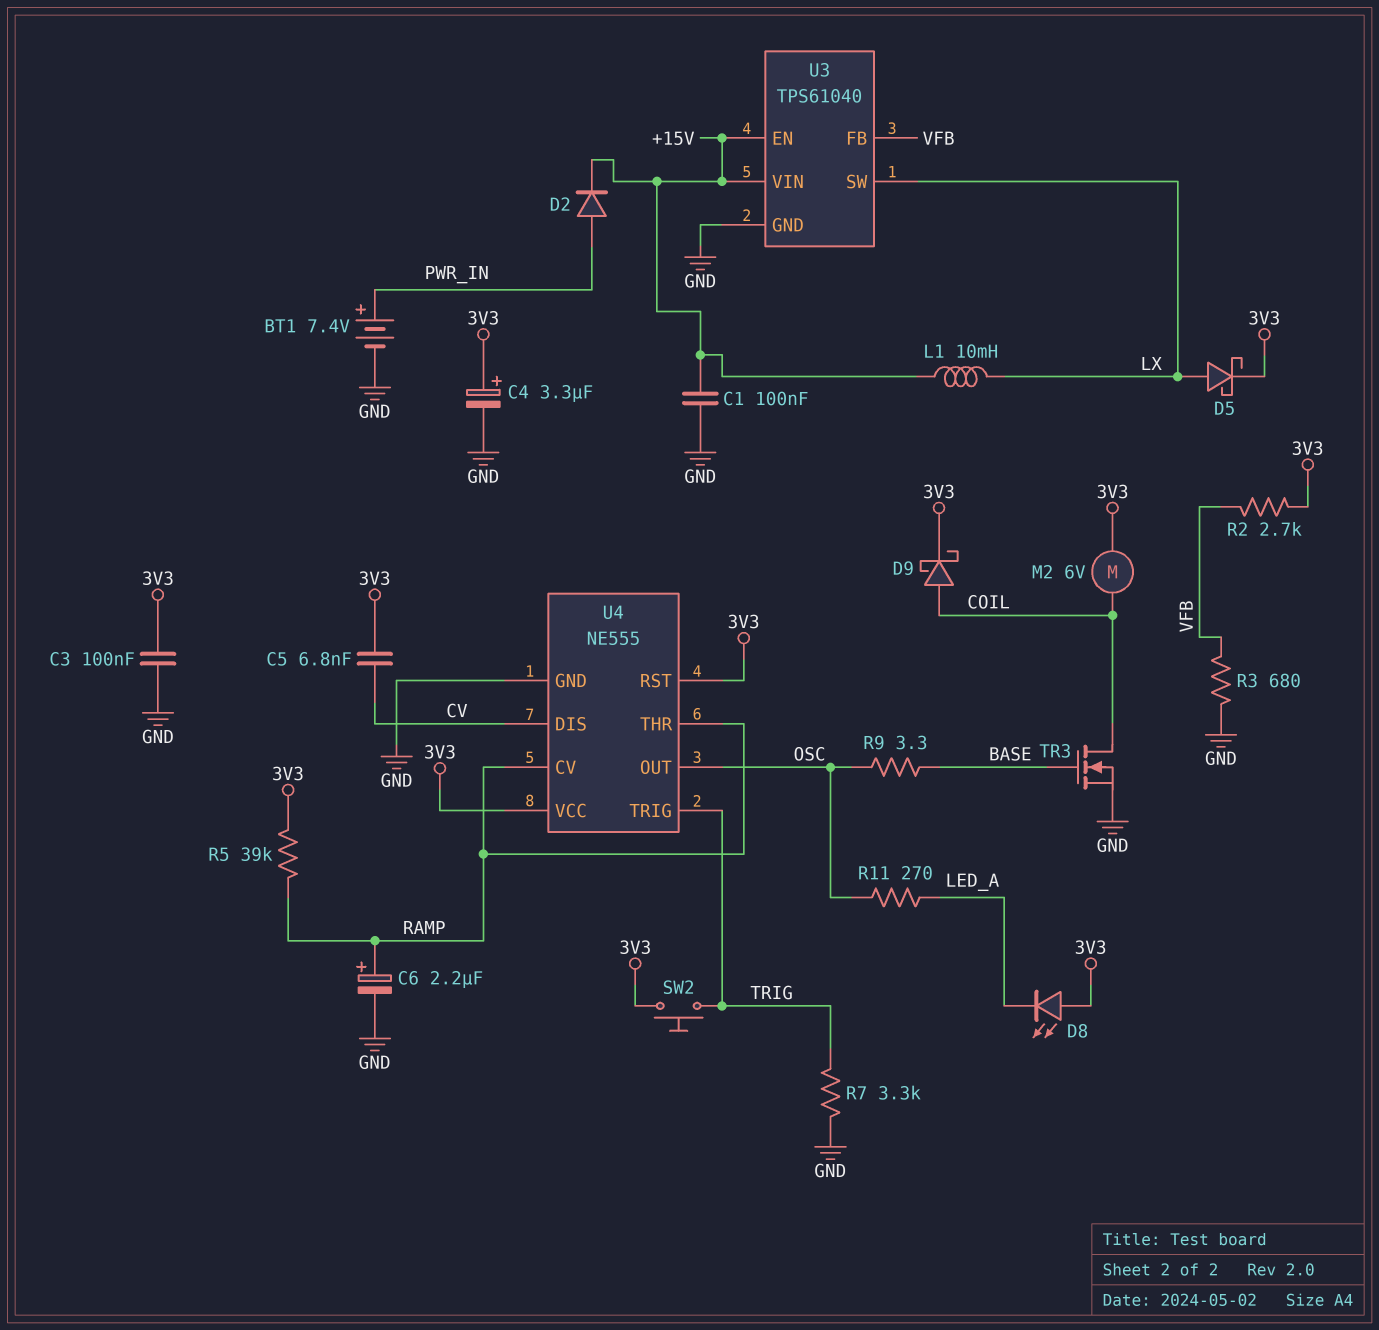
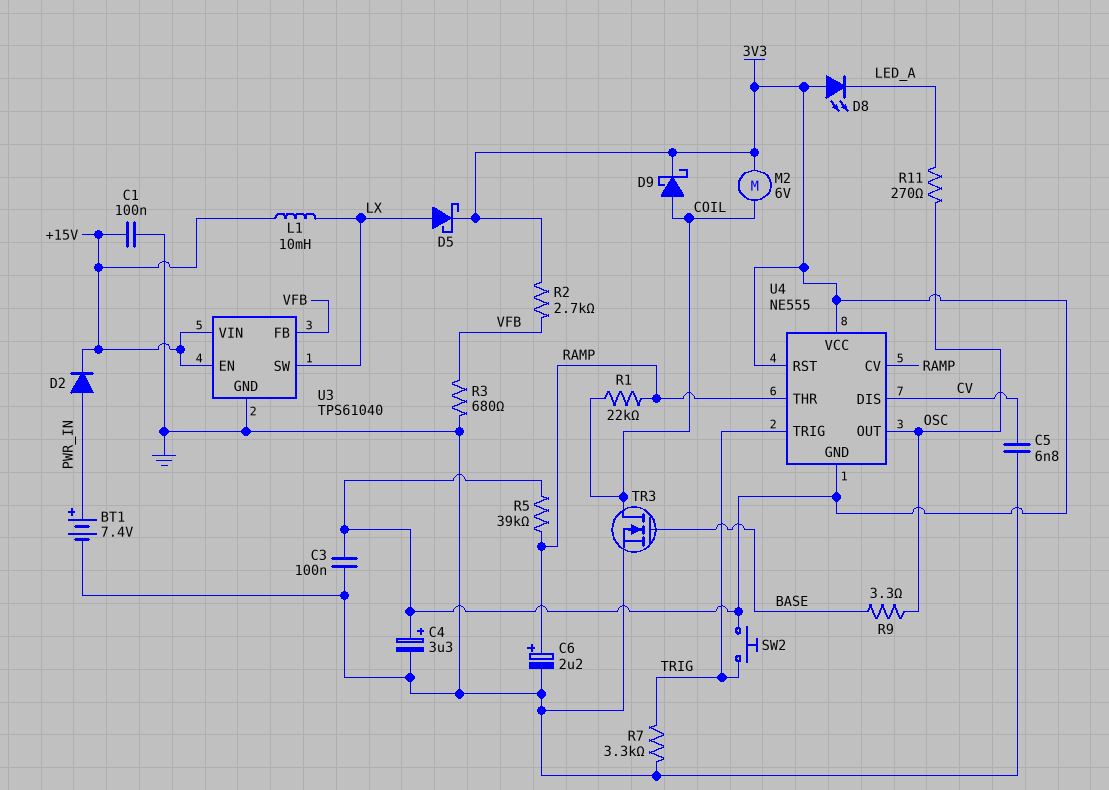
C5: 6.8nF (3V3, CV) -> 6.8nF (CV, GND)
R1: none -> 22k (COIL, RAMP)
U4 pin GND: GND -> 3V3

